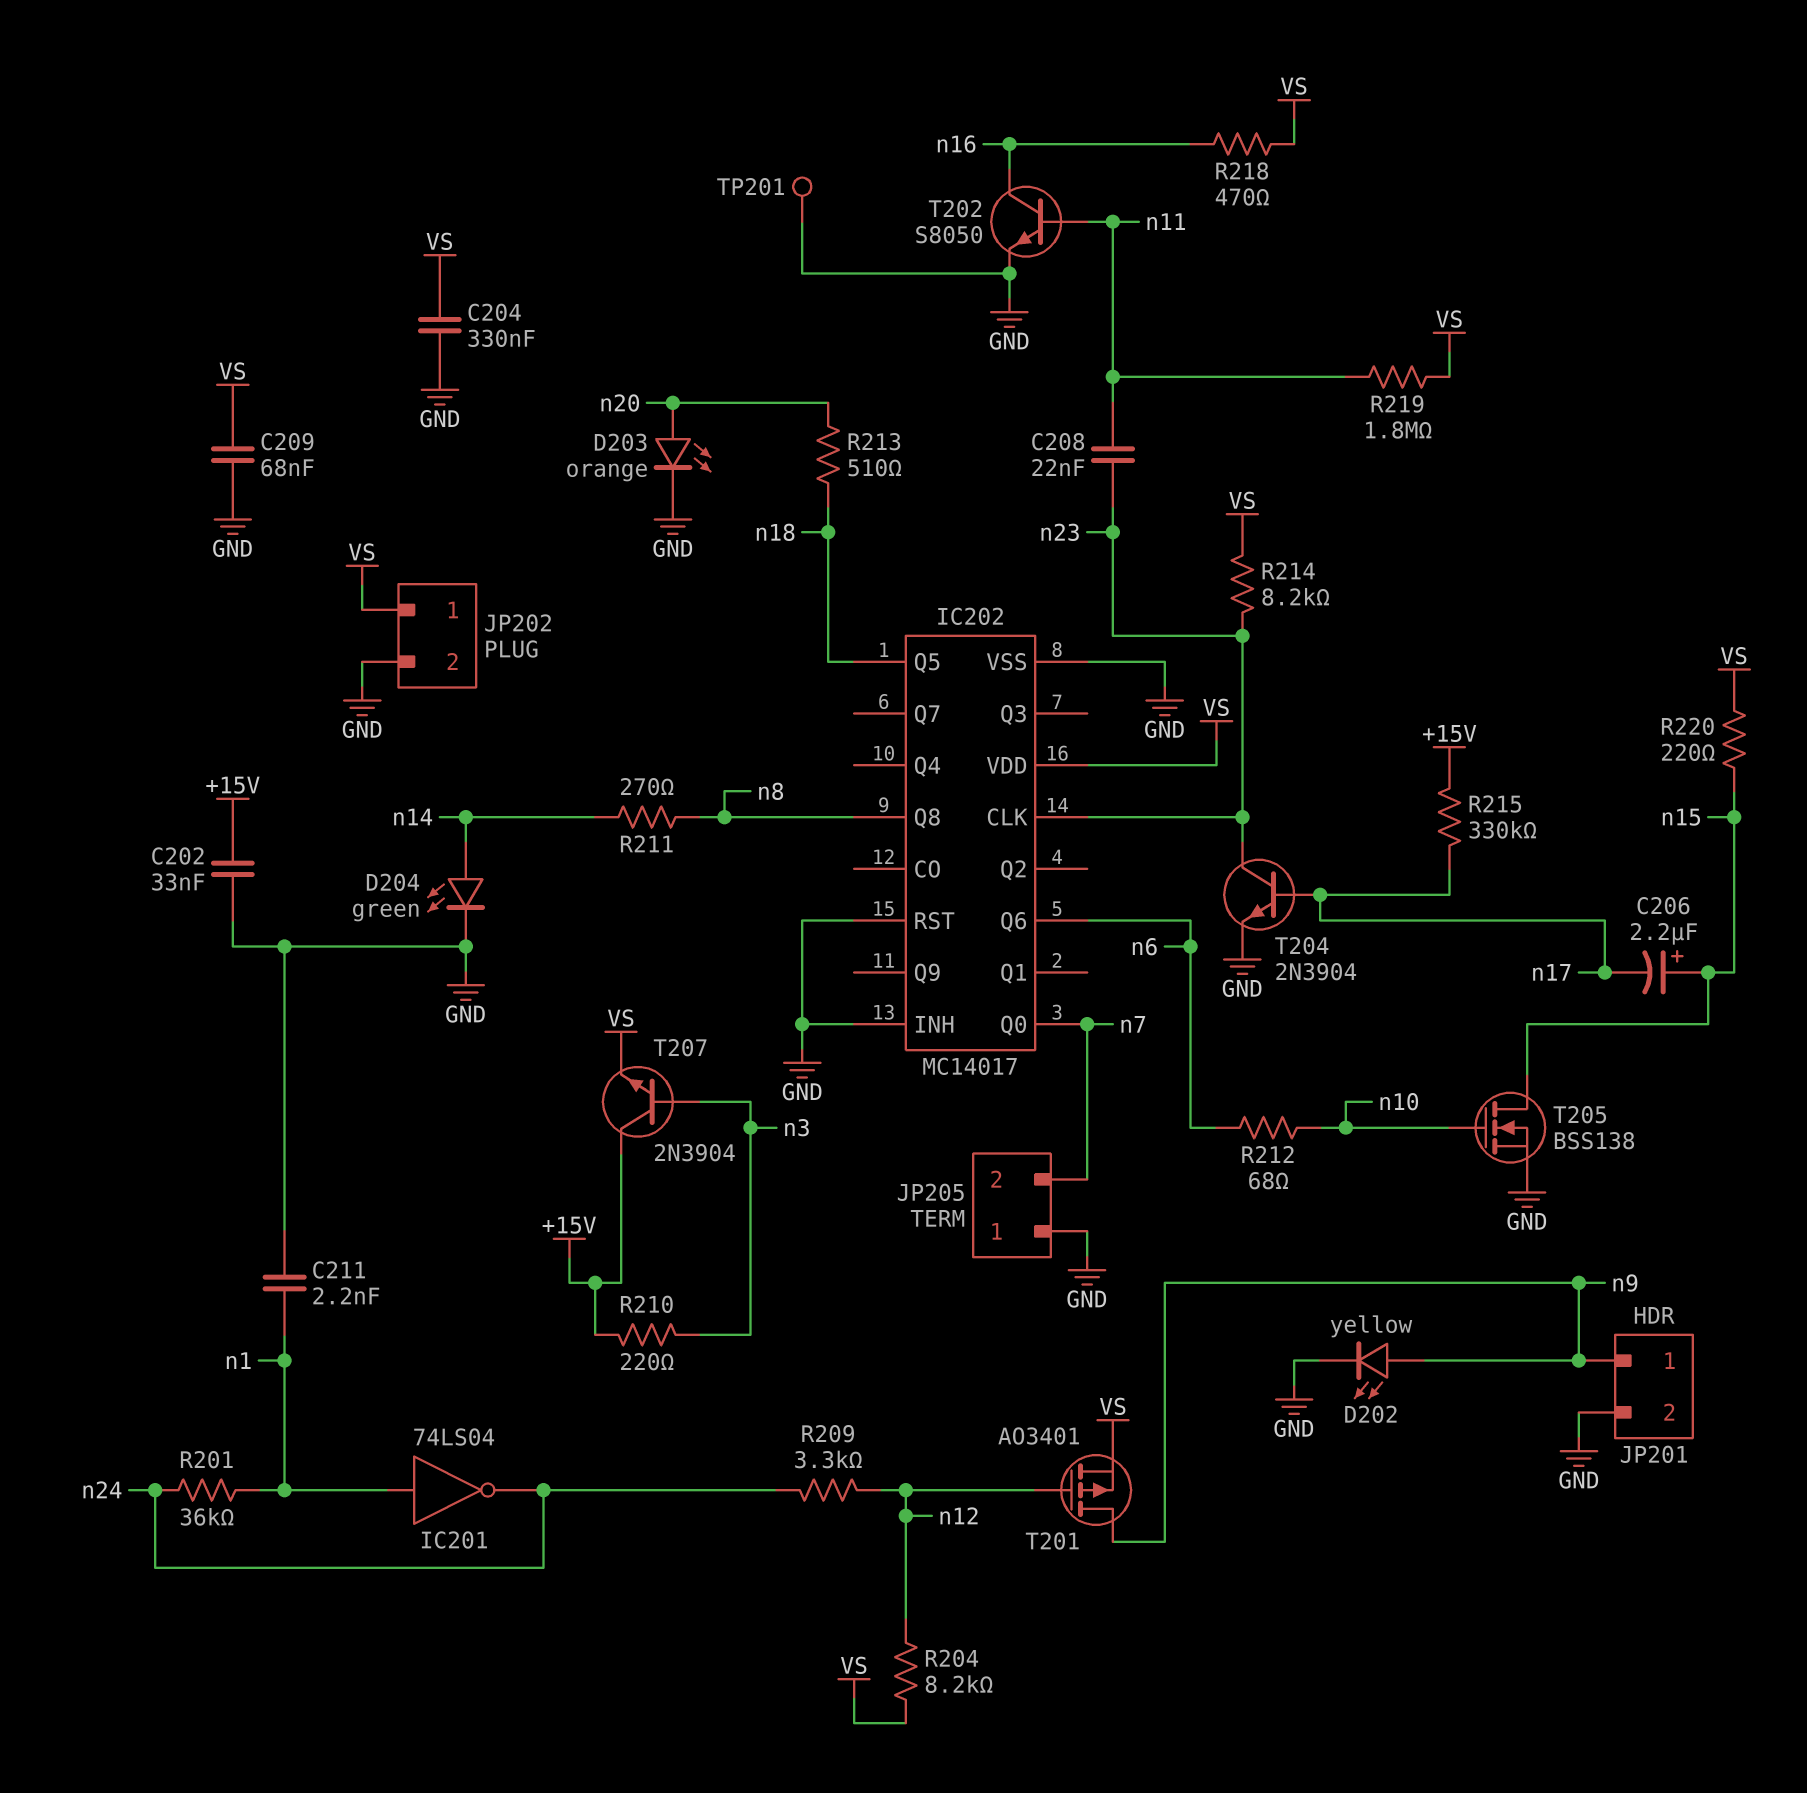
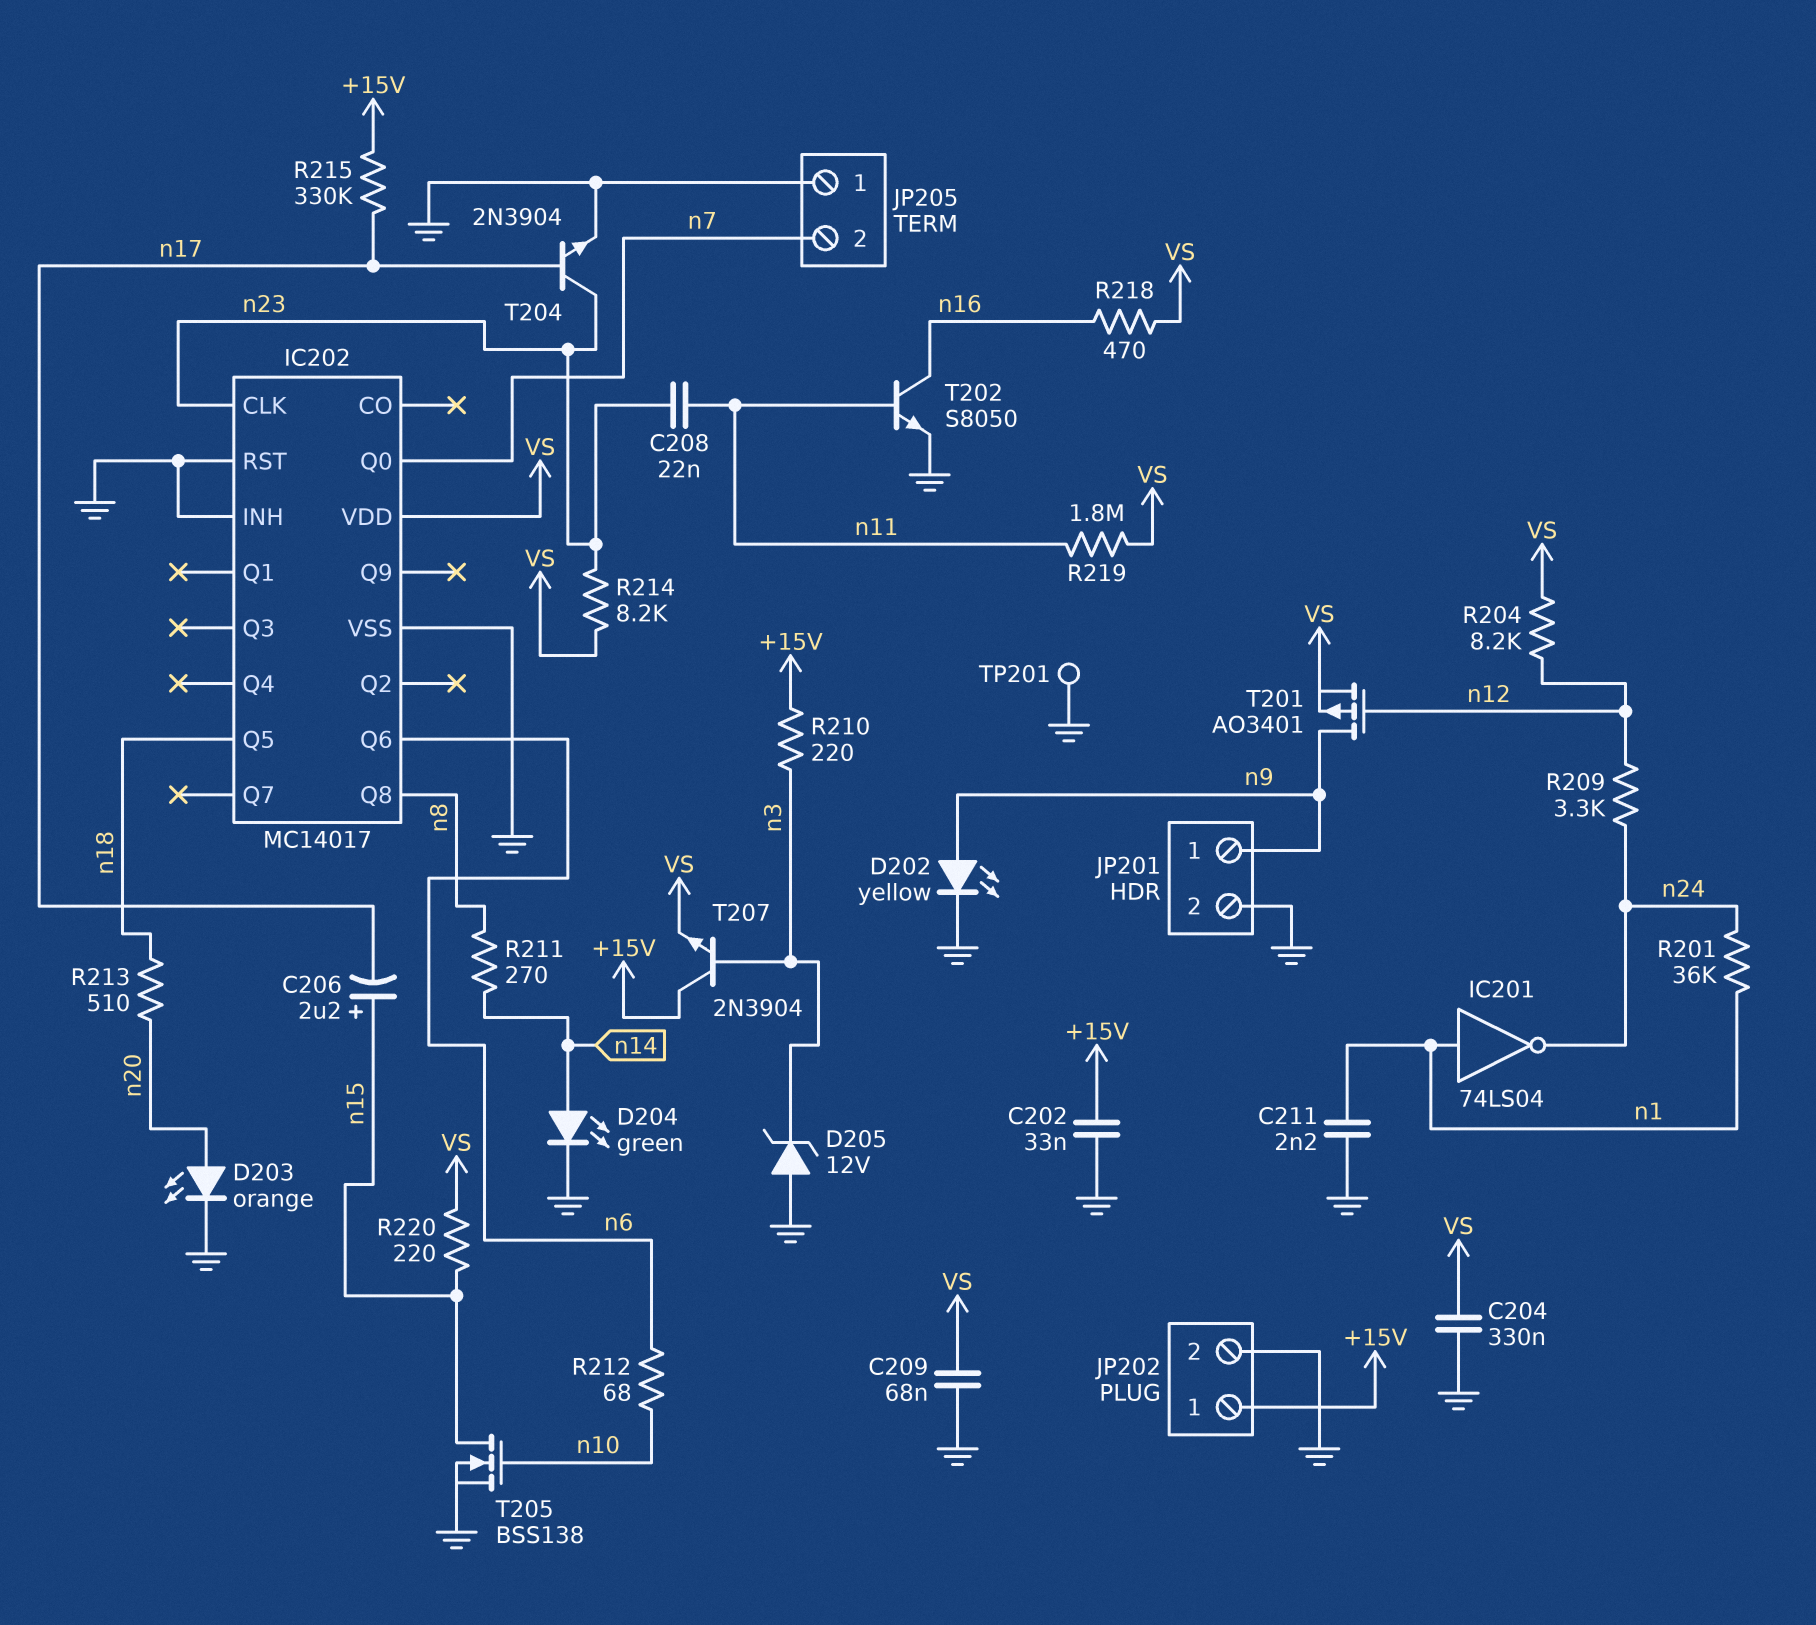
D205: none -> zener 12V (A GND, K n3)
JP202 pin 1: VS -> +15V

